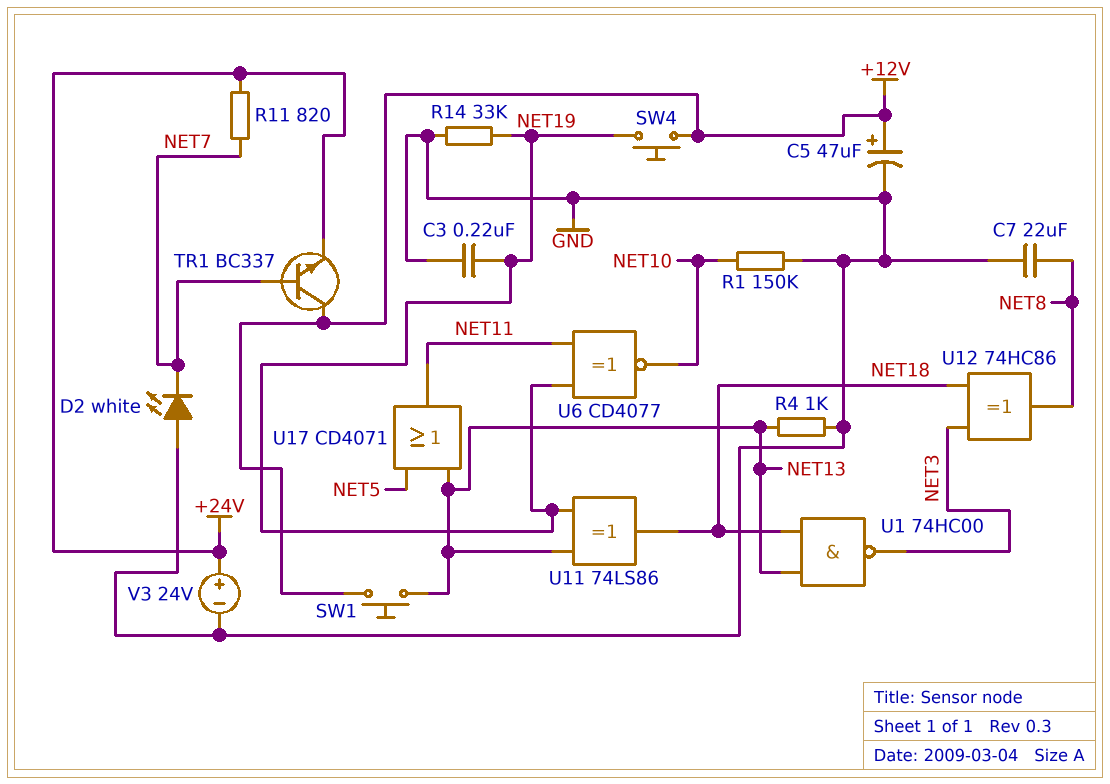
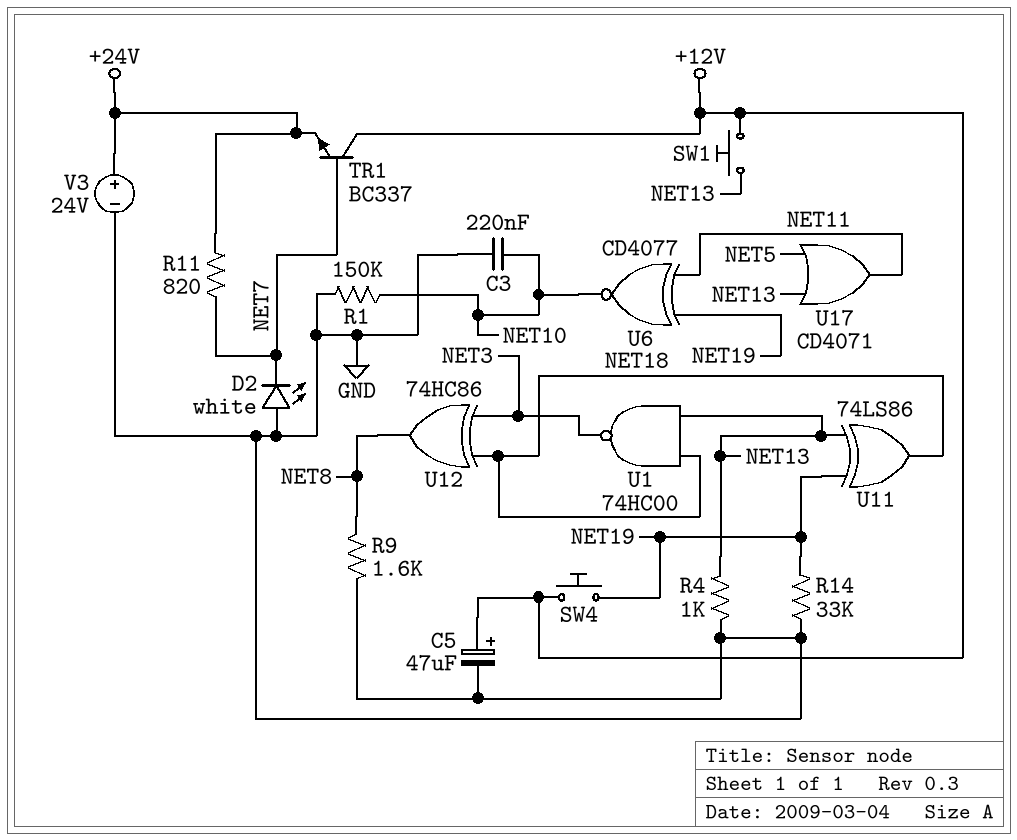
C3: 220nF (GND, NET19) -> 220nF (GND, NET10)
C7: 22uF (GND, NET8) -> none
R9: none -> 1.6k (GND, NET8)

